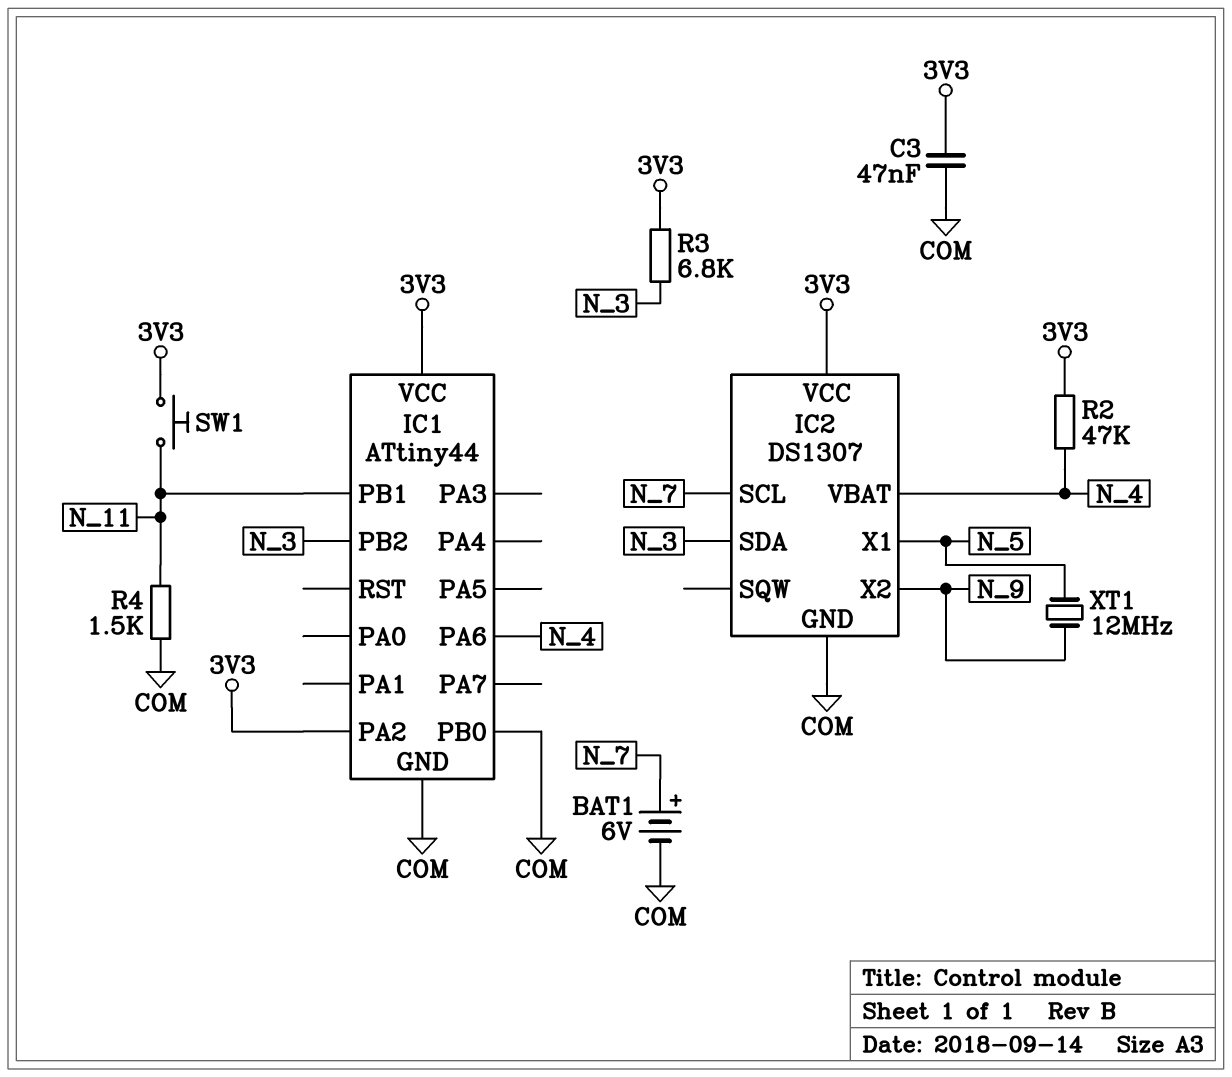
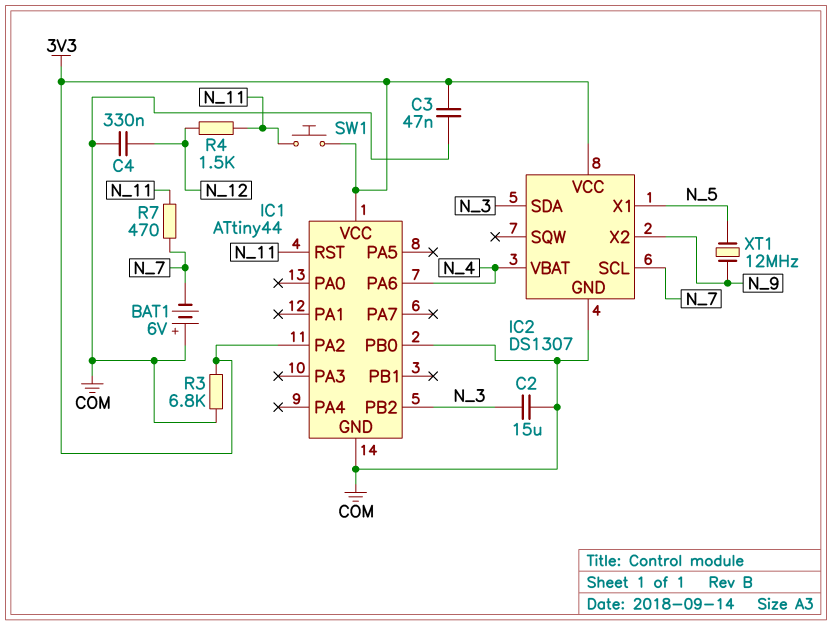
BAT1: 6V (plus N_7, minus COM) -> 6V (plus COM, minus N_7)
C2: none -> 15uF (COM, N_3)
C4: none -> 330nF (COM, N_12)
IC1 pin PB1: N_11 -> none
IC1 pin RST: none -> N_11
R2: 47k (3V3, N_4) -> none
R3: 6.8k (3V3, N_3) -> 6.8k (3V3, COM)
R4: 1.5k (COM, N_11) -> 1.5k (N_11, N_12)
R7: none -> 470 (N_7, N_11)

